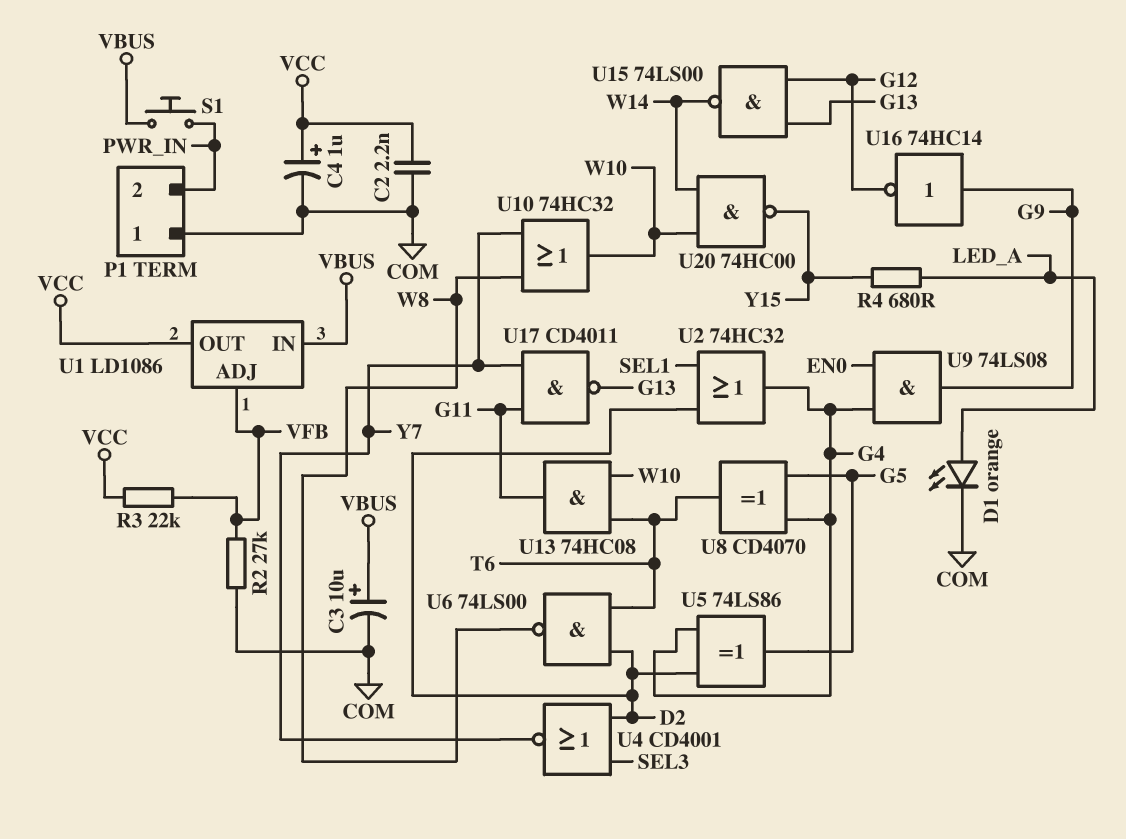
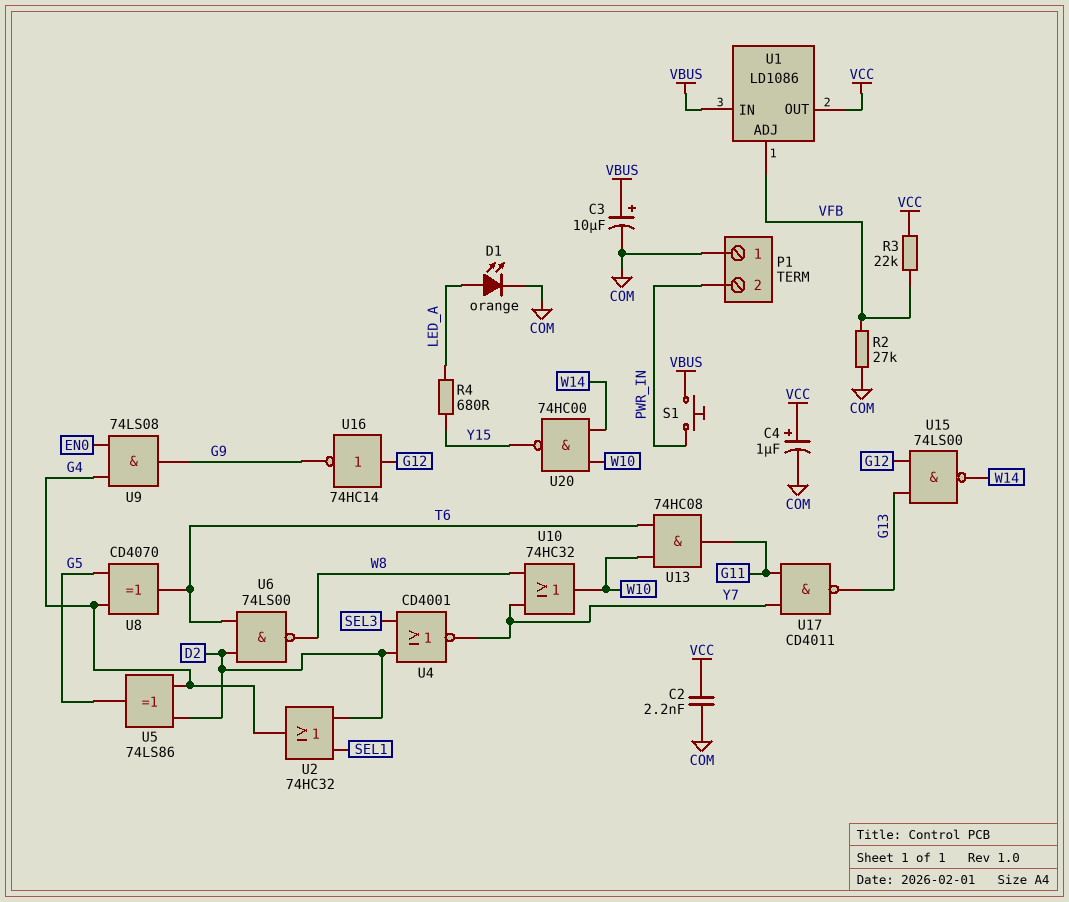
U16: NOT 74HC14 (in G9, out G12) -> NOT 74HC14 (in G12, out G9)

